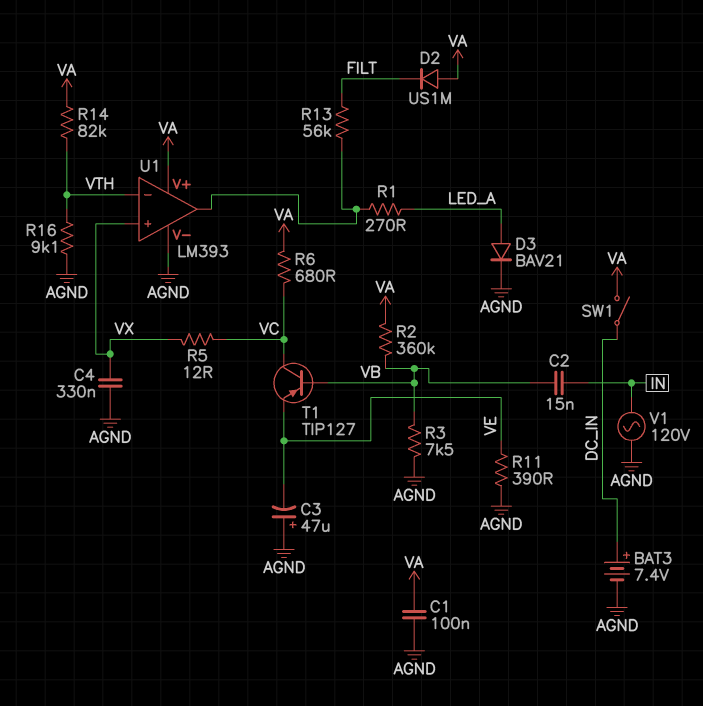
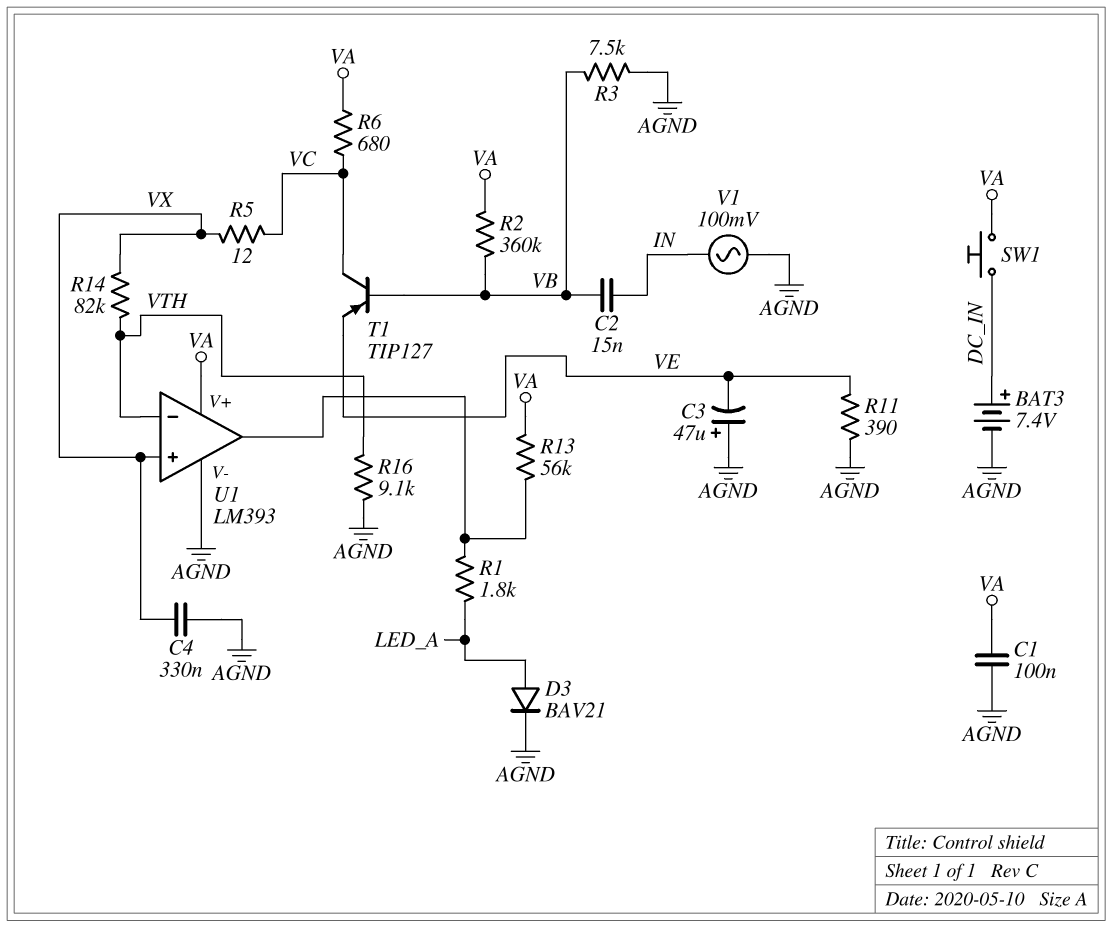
D2: diode US1M (A VA, K FILT) -> none
R1: 270 (LED_A, U1/out) -> 1.8k (LED_A, U1/out)
R13: 56k (FILT, U1/out) -> 56k (U1/out, VA)
R14: 82k (VA, VTH) -> 82k (VTH, VX)
SW1: switch (DC_IN, VA) -> button (DC_IN, VA)
V1: AC 120V (AGND, IN) -> AC 100mV (AGND, IN)

